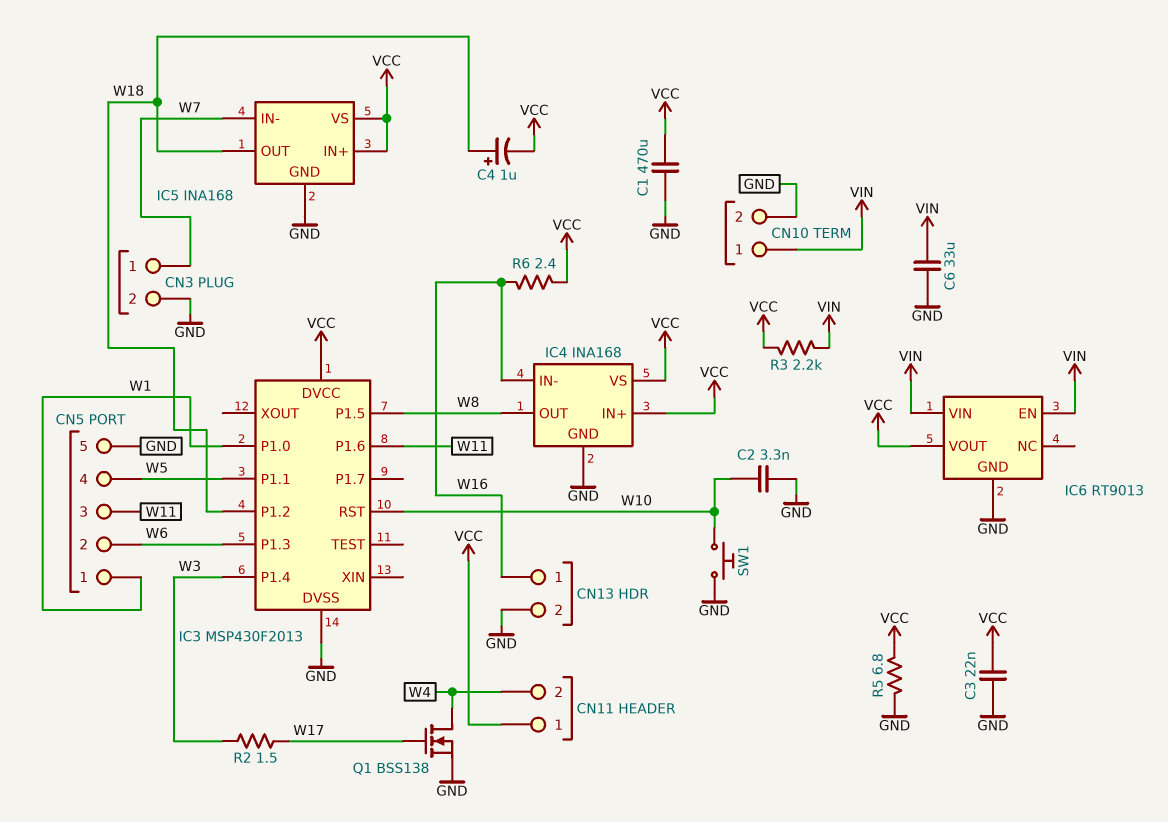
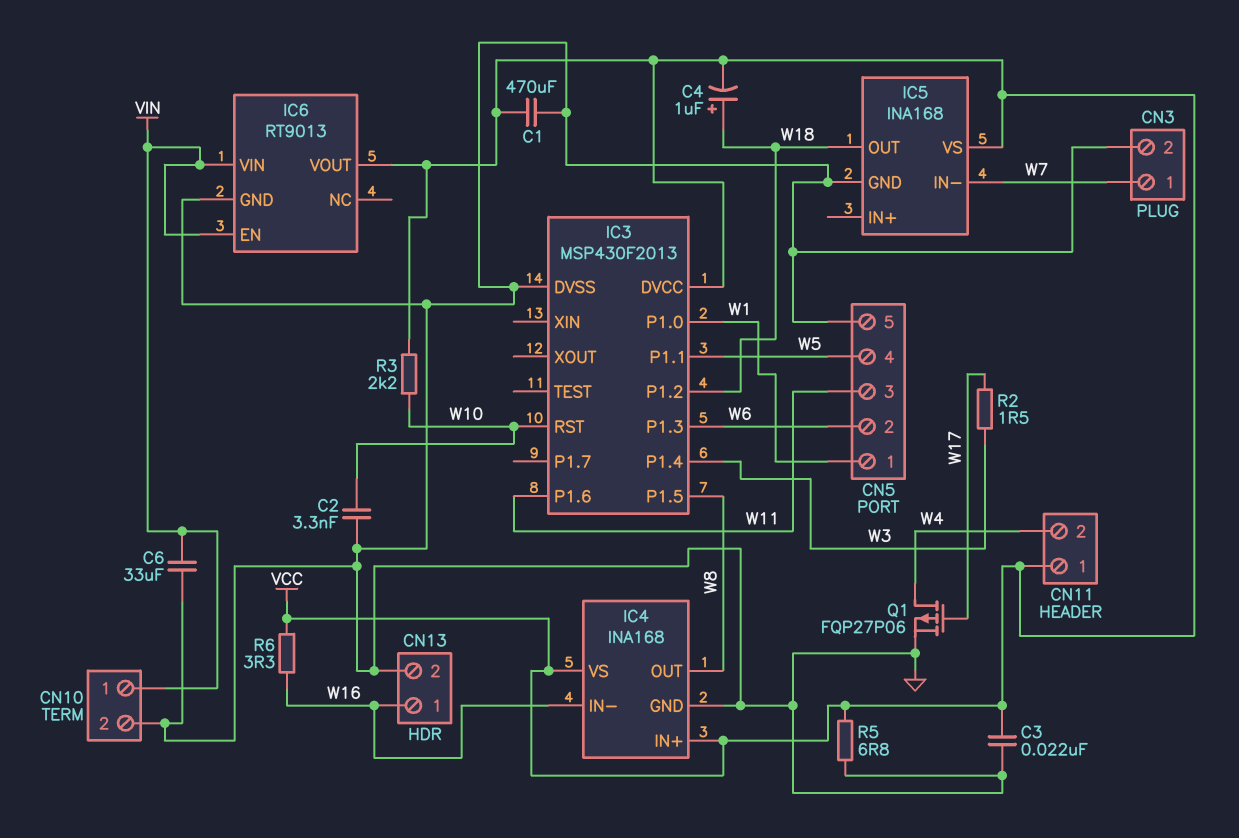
IC5 pin IN+: VCC -> none
Q1: NMOS BSS138 (G W17, D W4, S GND) -> PMOS FQP27P06 (G W17, D W4, S GND)
R3: 2.2k (VCC, VIN) -> 2.2k (VCC, W10)
R6: 2.4 (VCC, W16) -> 3.3 (VCC, W16)
SW1: button (GND, W10) -> none

